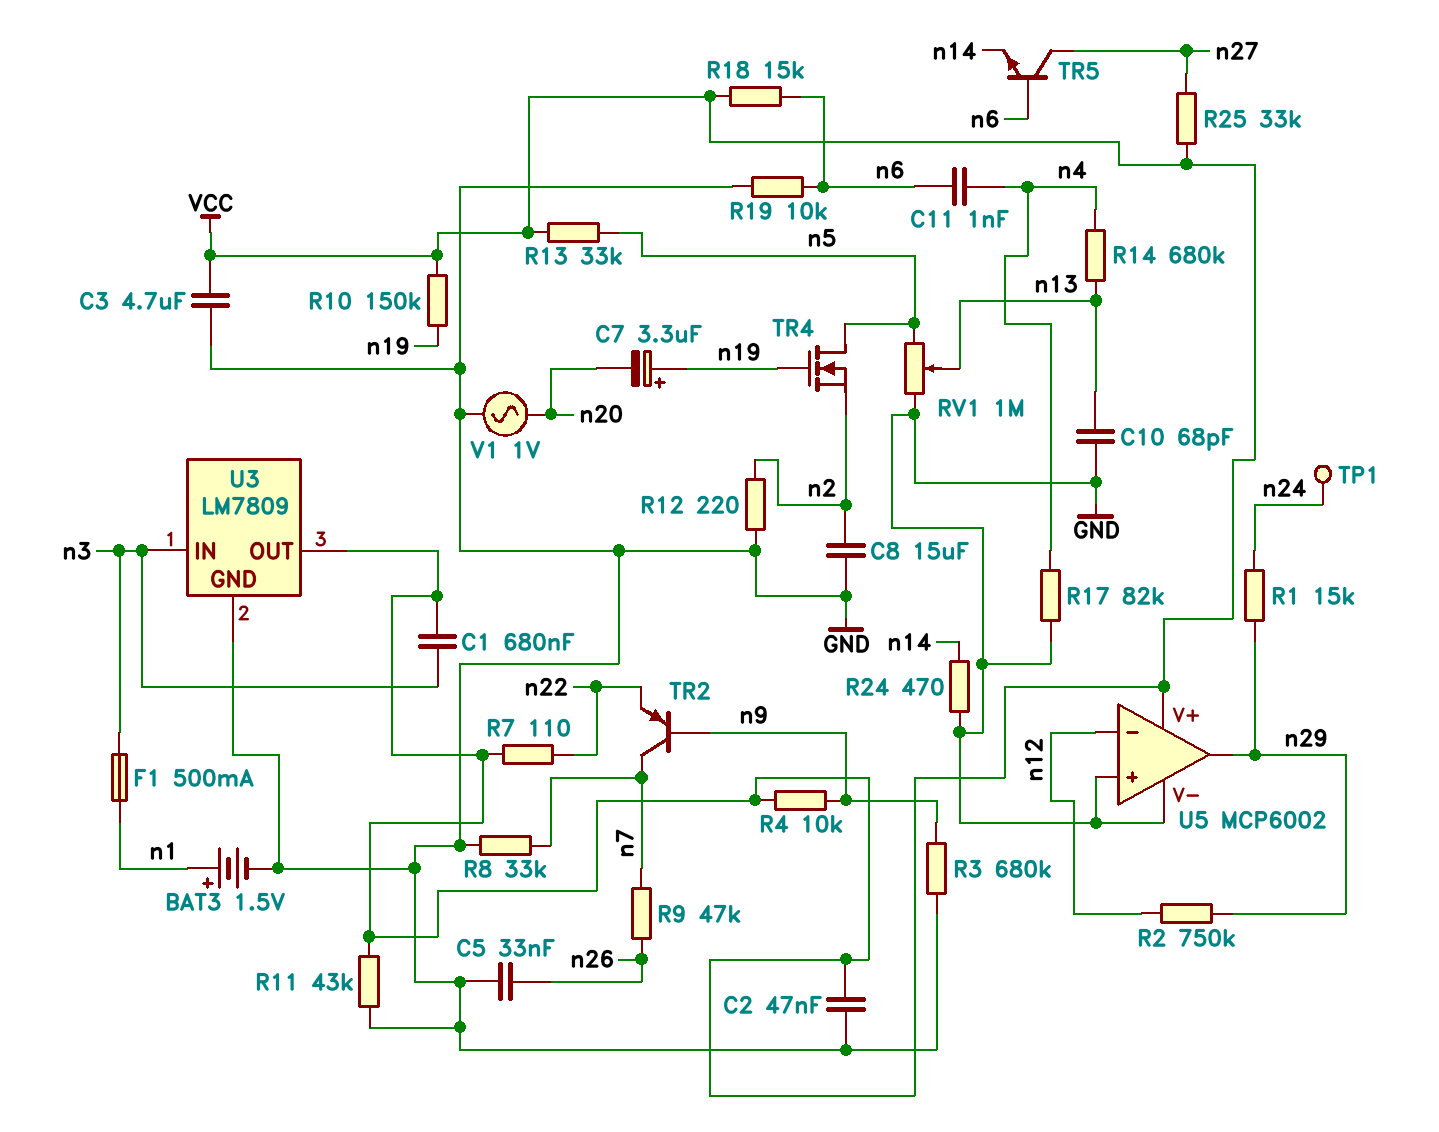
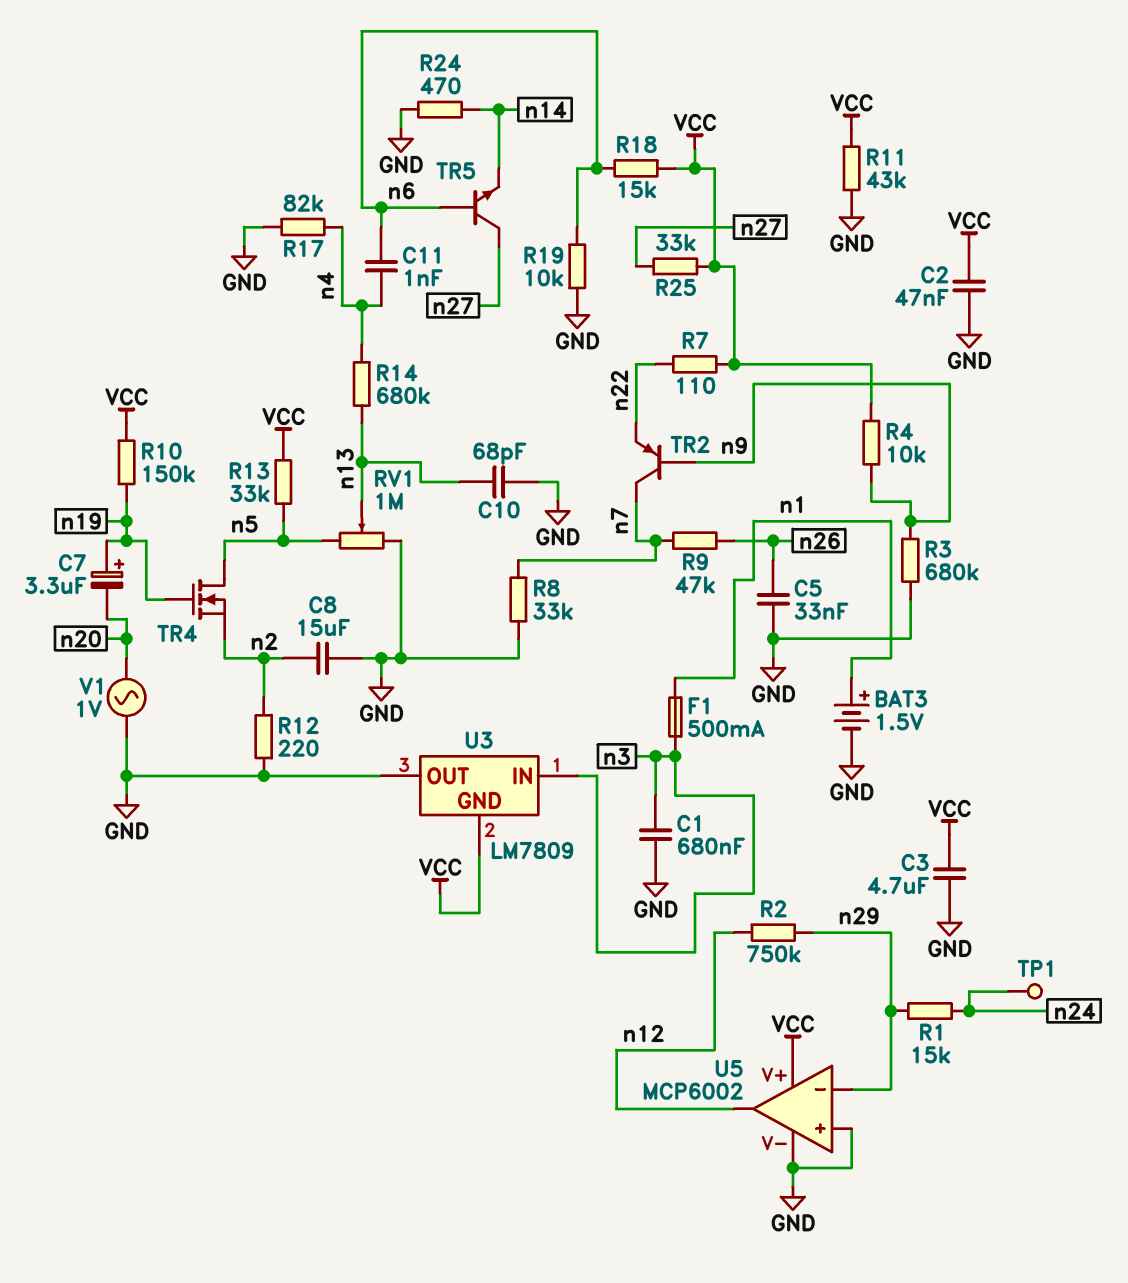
C1: 680nF (VCC, n3) -> 680nF (GND, n3)
U3 pin GND: GND -> VCC
U3 pin OUT: VCC -> GND
U5 pin in-: n12 -> n29
U5 pin out: n29 -> n12

